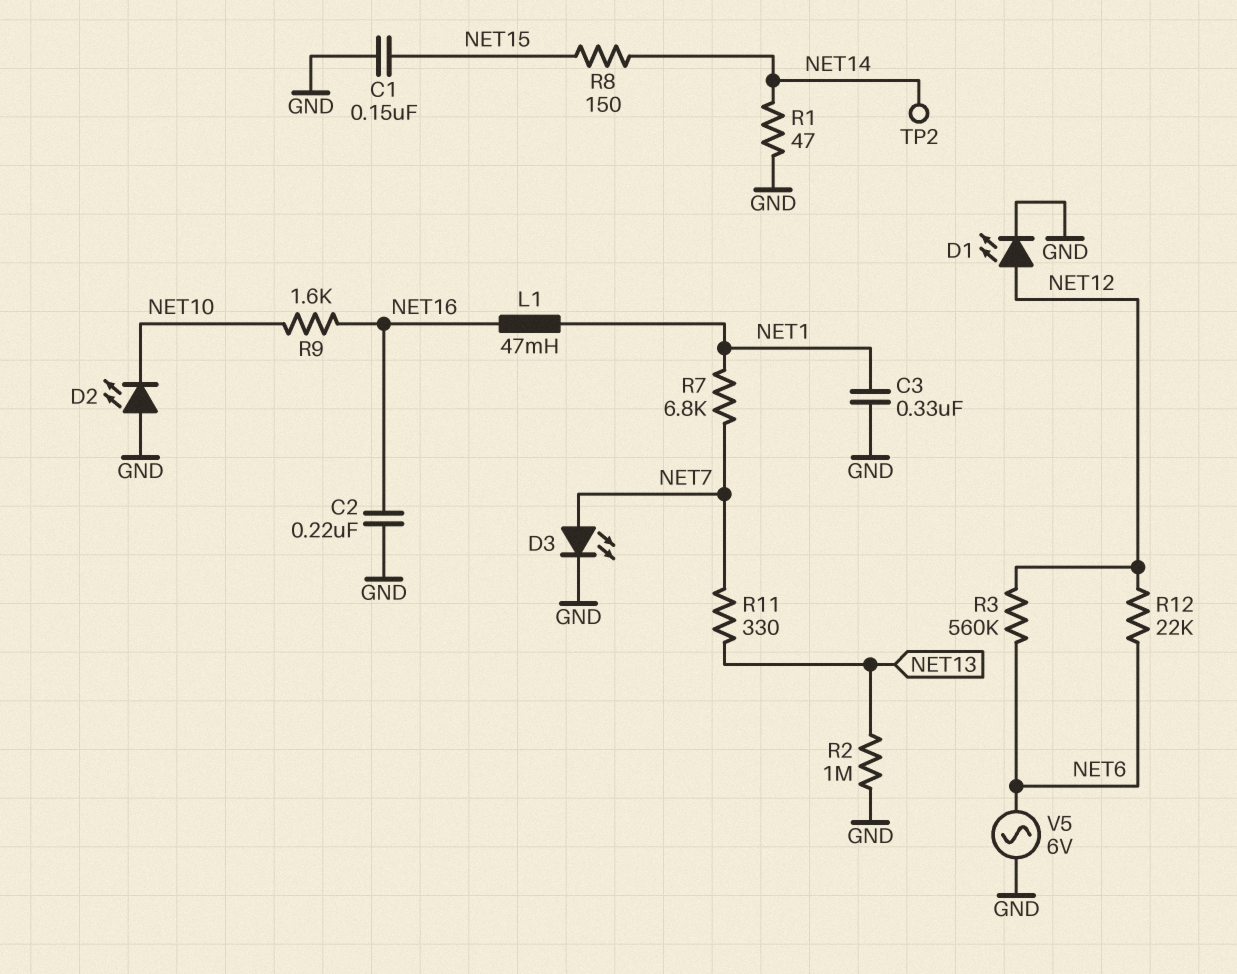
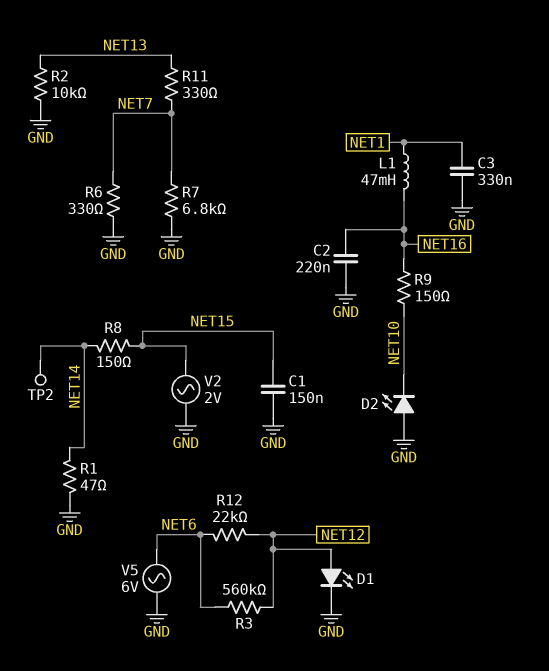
D3: LED (A NET7, K GND) -> none
R2: 1M (GND, NET13) -> 10k (GND, NET13)
R6: none -> 330 (GND, NET7)
R7: 6.8k (NET1, NET7) -> 6.8k (GND, NET7)
R9: 1.6k (NET10, NET16) -> 150 (NET10, NET16)
V2: none -> AC 2V (GND, NET15)

